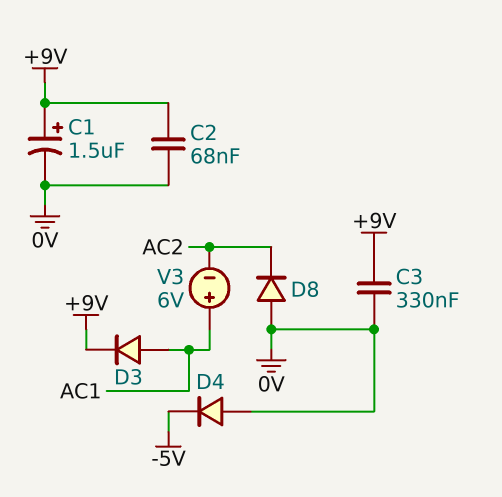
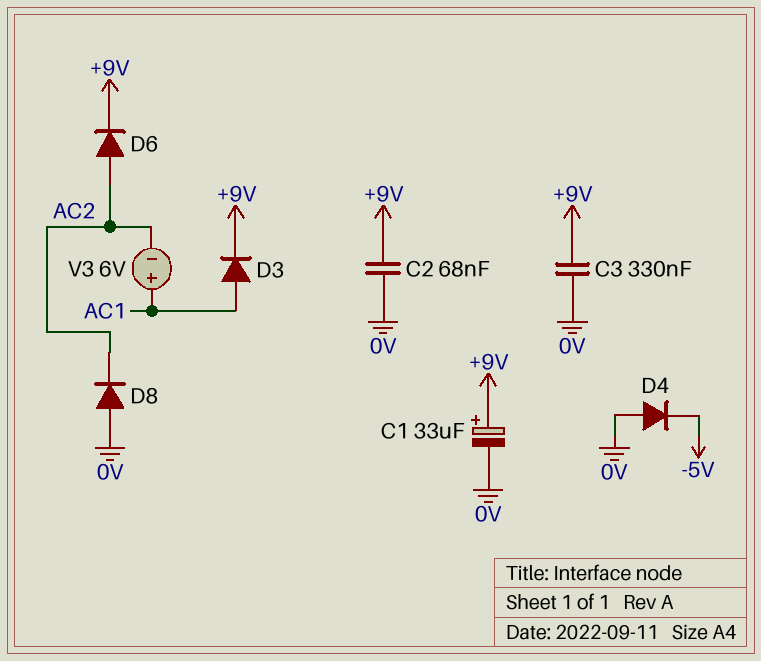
C1: 1.5uF (plus +9V, minus 0V) -> 33uF (plus +9V, minus 0V)
D6: none -> diode (A AC2, K +9V)

